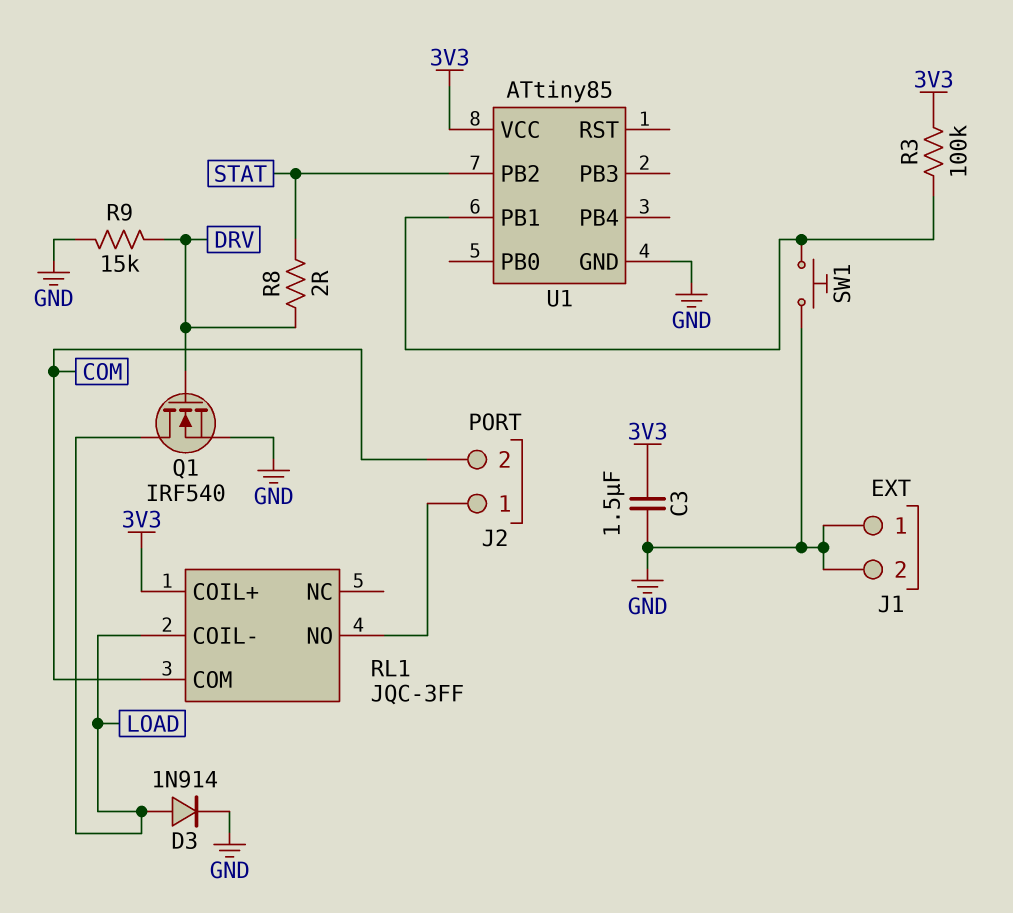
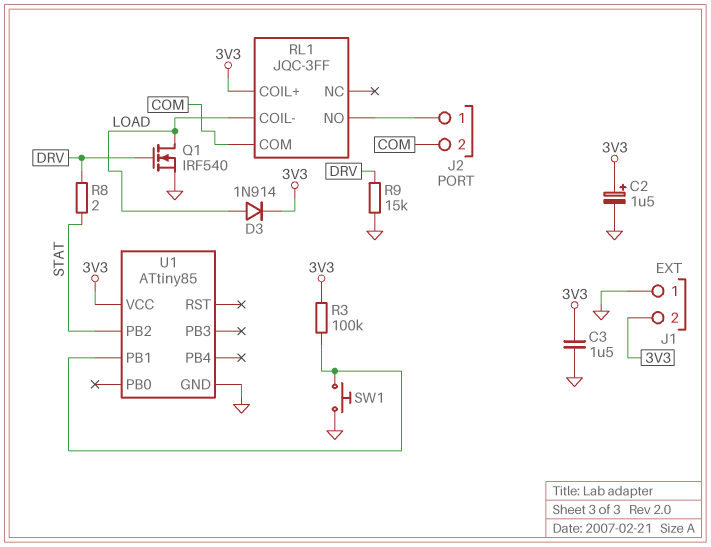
C2: none -> 1.5uF (plus 3V3, minus GND)
D3: diode 1N914 (A LOAD, K GND) -> diode 1N914 (A LOAD, K 3V3)
J1 pin 2: GND -> 3V3

